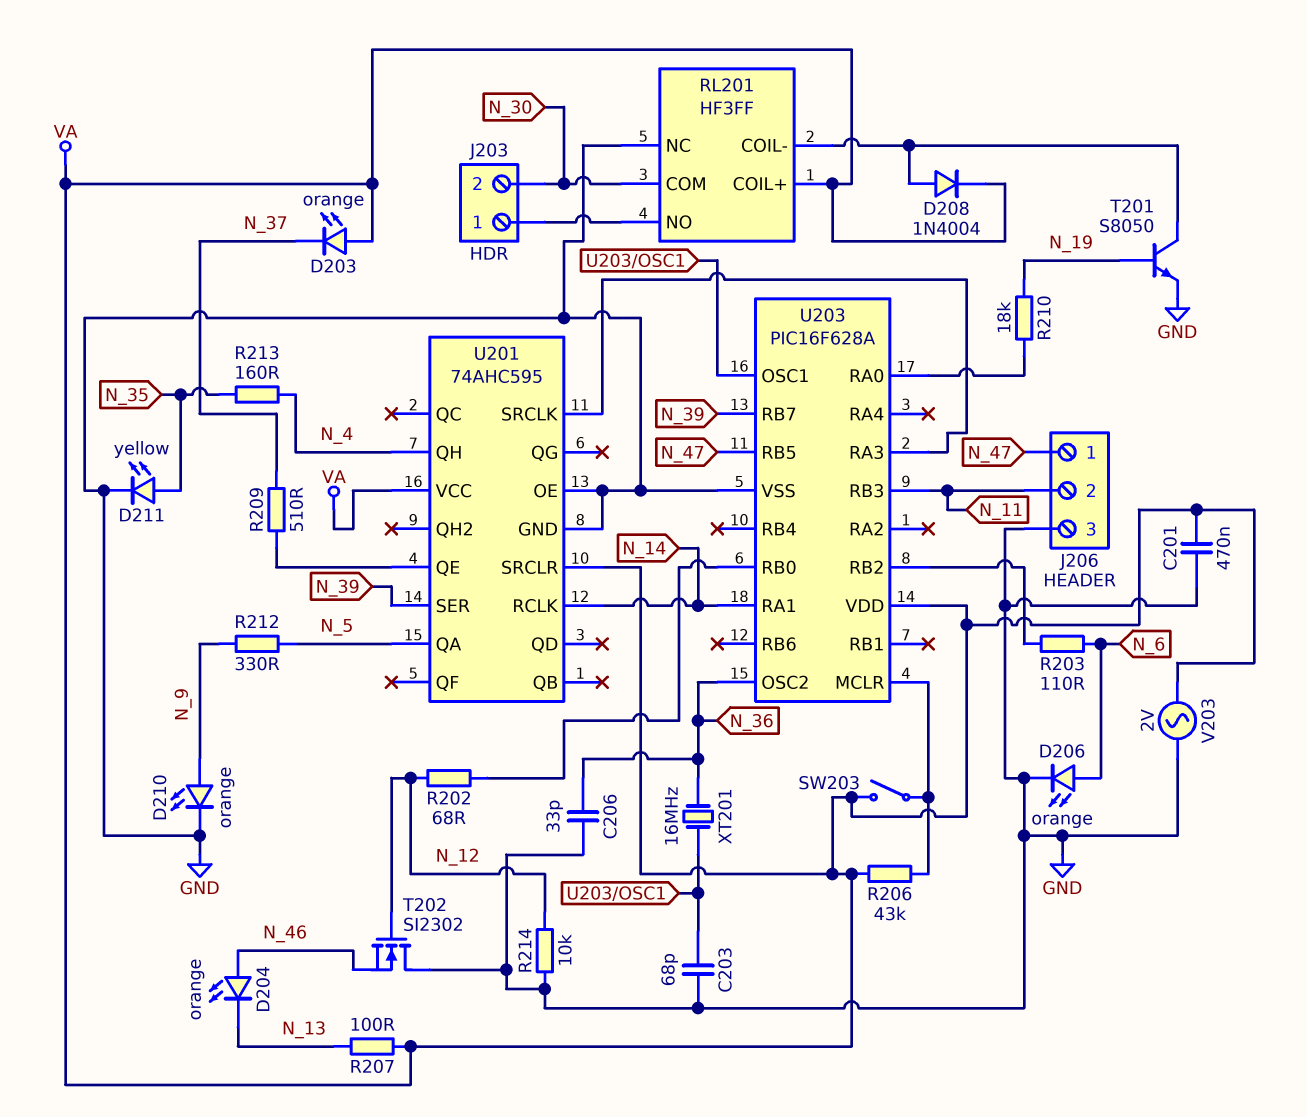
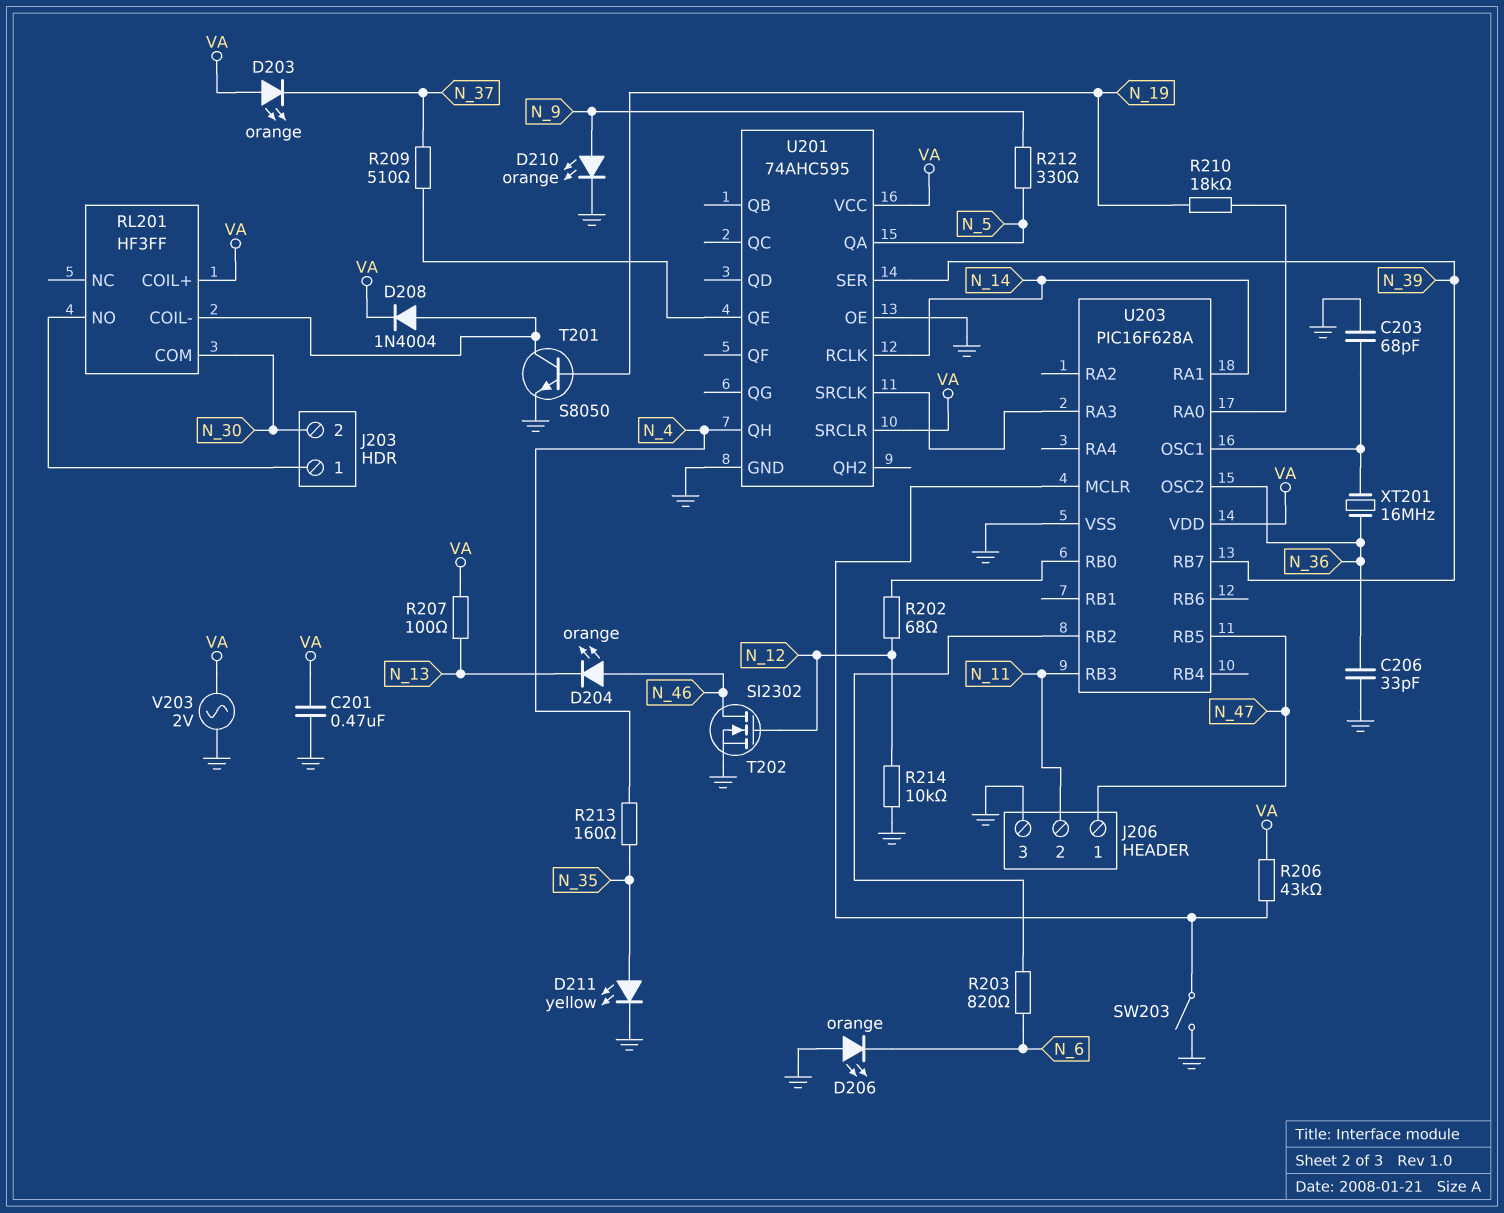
D206: LED orange (A N_6, K GND) -> LED orange (A GND, K N_6)
R203: 110 (N_6, U203/RB2) -> 820 (N_6, U203/RB2)
RL201 pin NC: GND -> none
SW203: switch (U203/MCLR, VA) -> switch (GND, U203/MCLR)
T202: NMOS SI2302 (G N_12, D GND, S N_46) -> NMOS SI2302 (G N_12, D N_46, S GND)

